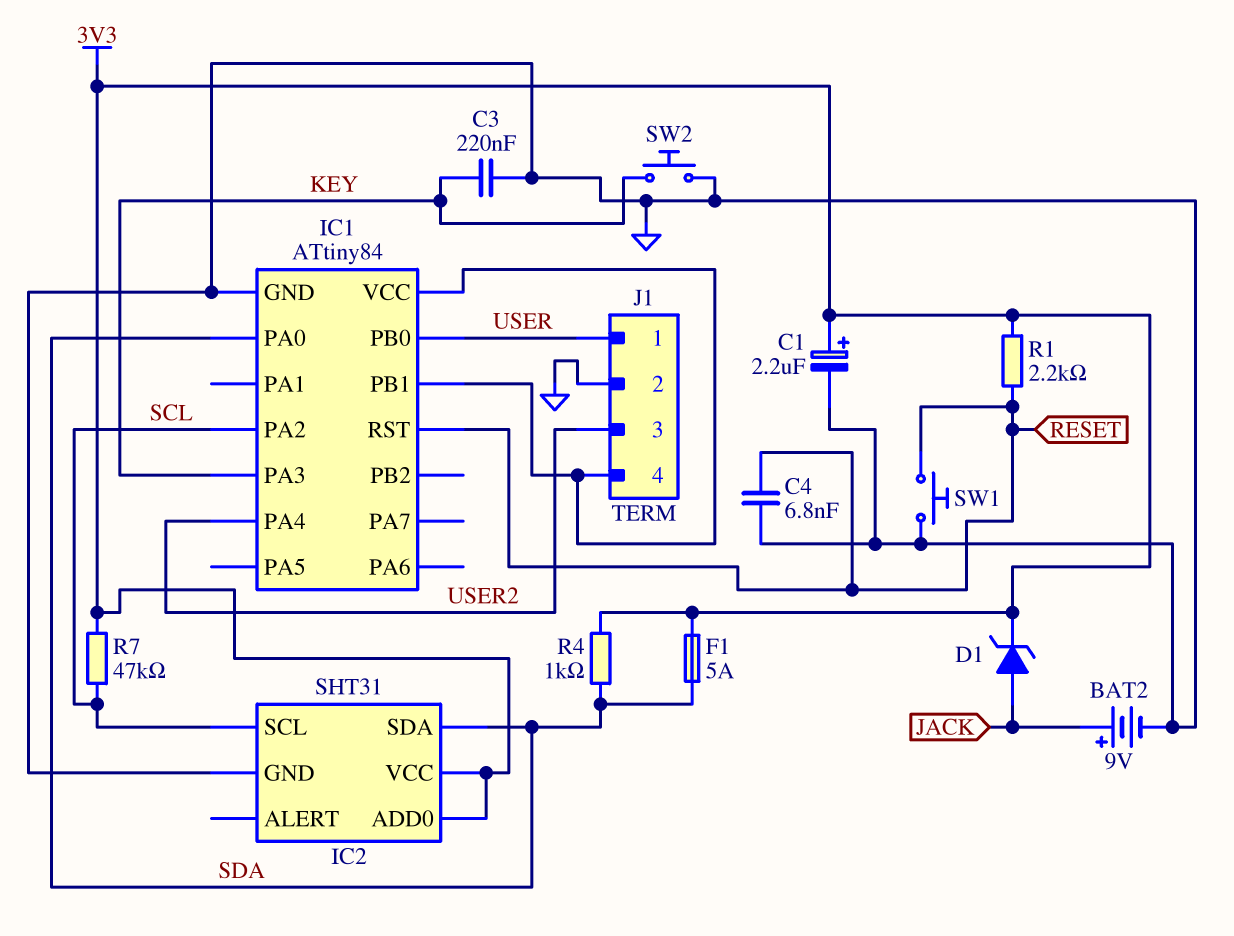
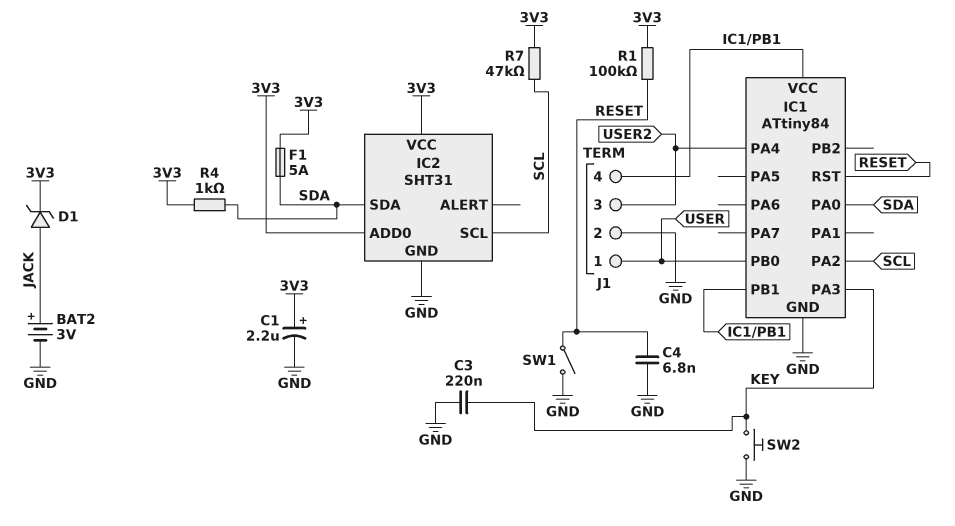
BAT2: 9V (plus JACK, minus GND) -> 3V (plus JACK, minus GND)
R1: 2.2k (3V3, RESET) -> 100k (3V3, RESET)
SW1: button (GND, RESET) -> switch (GND, RESET)

